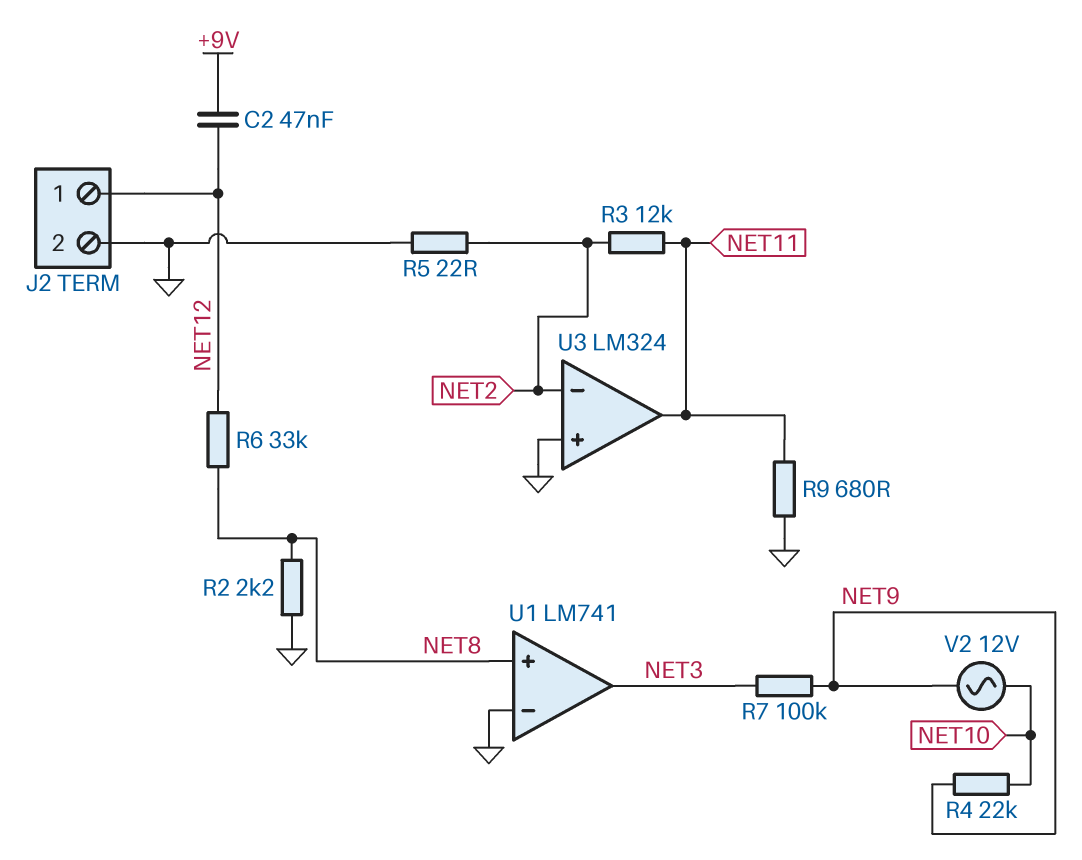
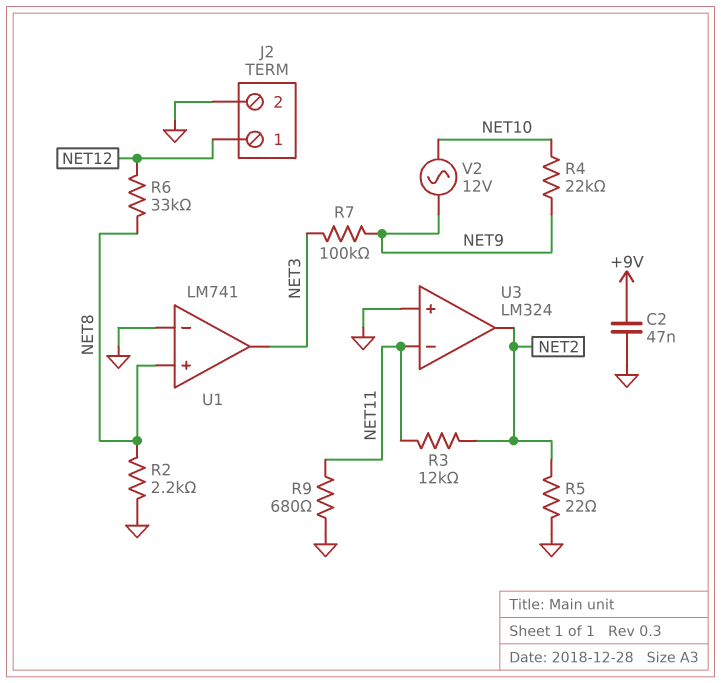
C2: 47nF (+9V, NET12) -> 47nF (+9V, GND)
U3 pin in-: NET2 -> NET11
U3 pin out: NET11 -> NET2

